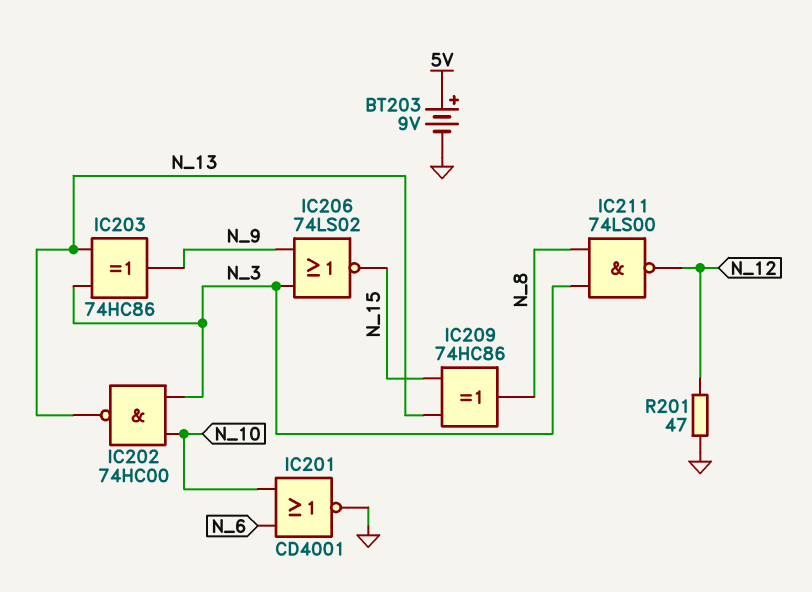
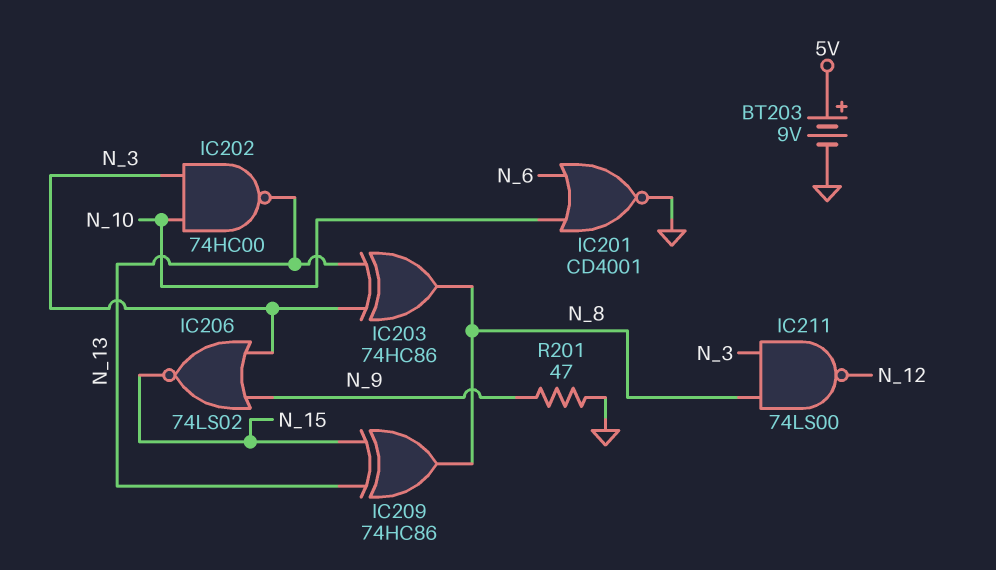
IC203: XOR 74HC86 (in N_3, in N_13, out N_9) -> XOR 74HC86 (in N_3, in N_13, out N_8)
R201: 47 (GND, N_12) -> 47 (GND, N_9)

